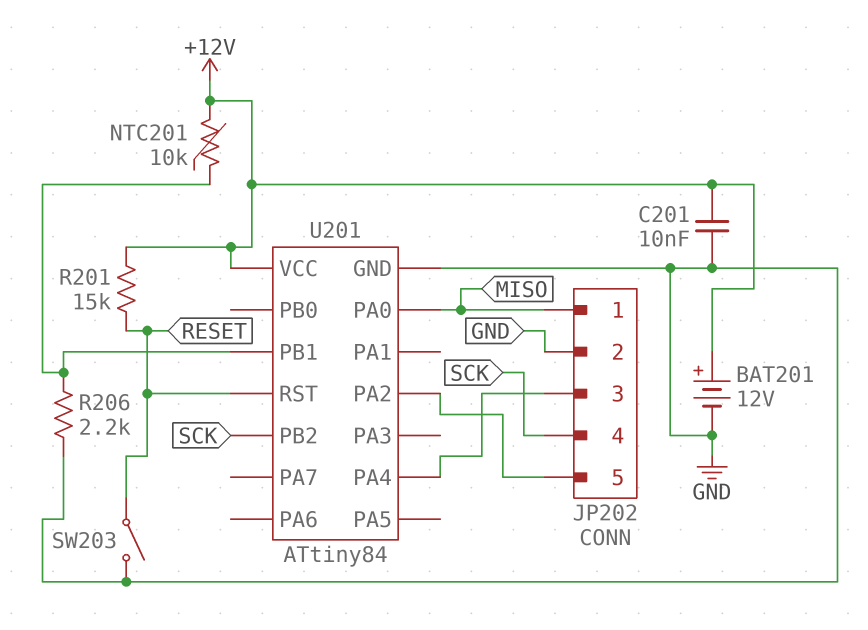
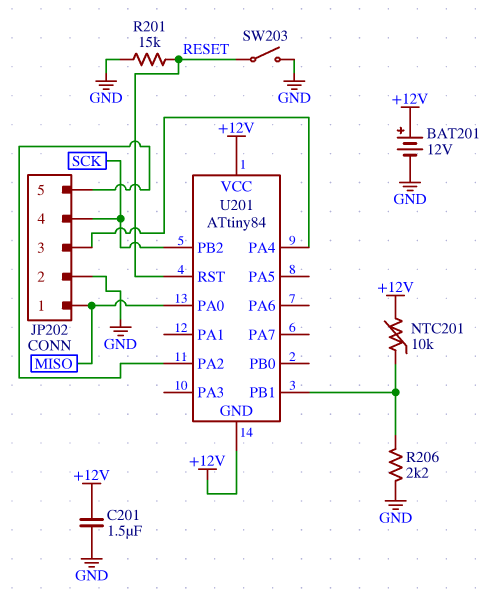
C201: 10nF (+12V, GND) -> 1.5uF (+12V, GND)
R201: 15k (+12V, RESET) -> 15k (GND, RESET)
U201 pin GND: GND -> +12V

